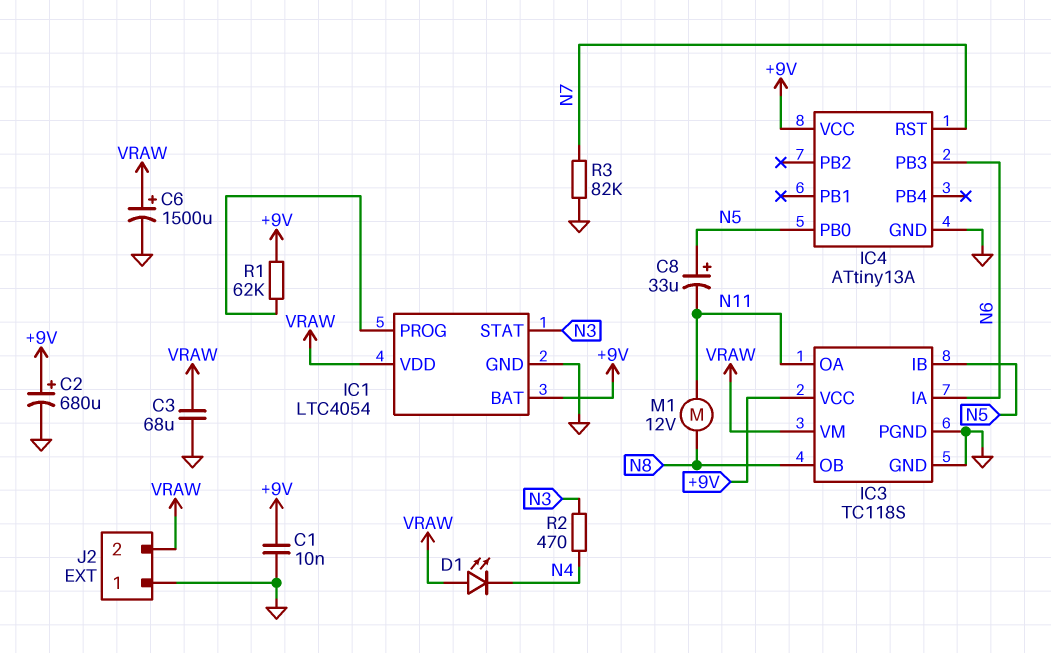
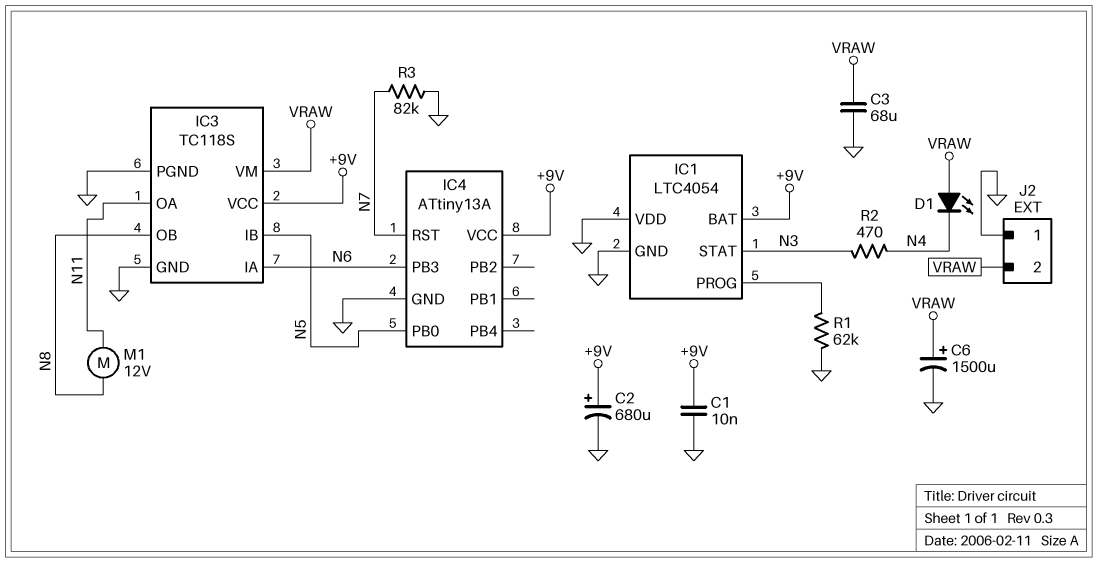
C8: 33uF (plus N5, minus N11) -> none
IC1 pin VDD: VRAW -> GND
R1: 62k (+9V, IC1/PROG) -> 62k (GND, IC1/PROG)

